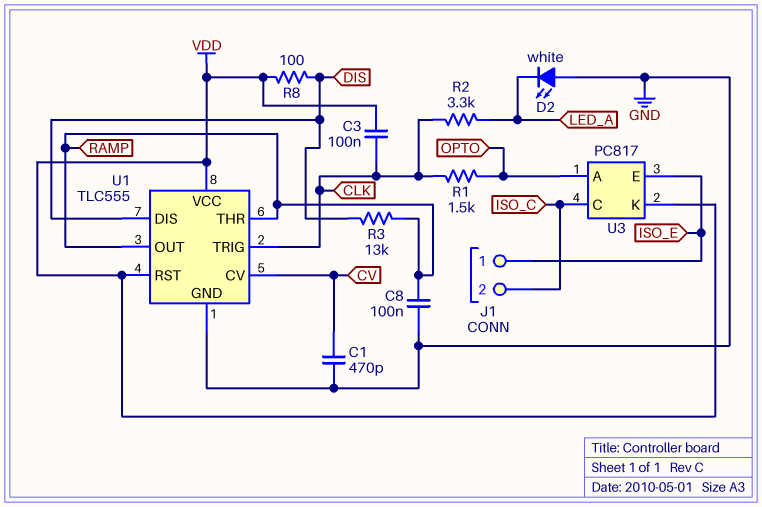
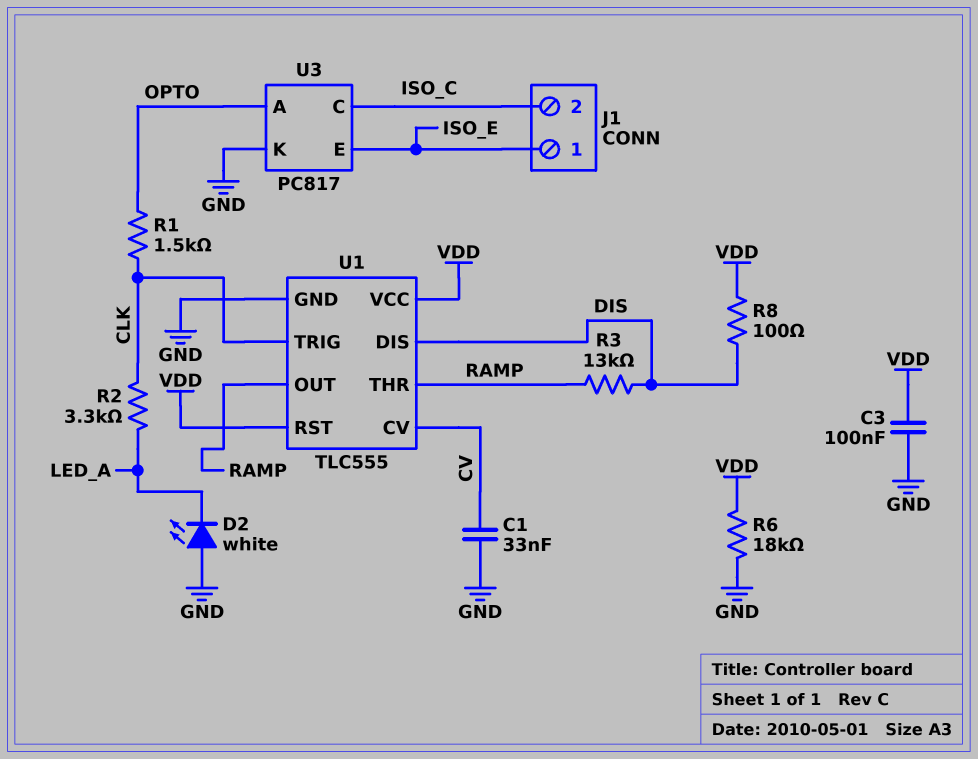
C1: 470pF (CV, GND) -> 33nF (CV, GND)
C3: 100nF (CLK, VDD) -> 100nF (GND, VDD)
C8: 100nF (GND, RAMP) -> none
R6: none -> 18k (GND, VDD)
U3 pin K: VDD -> GND

